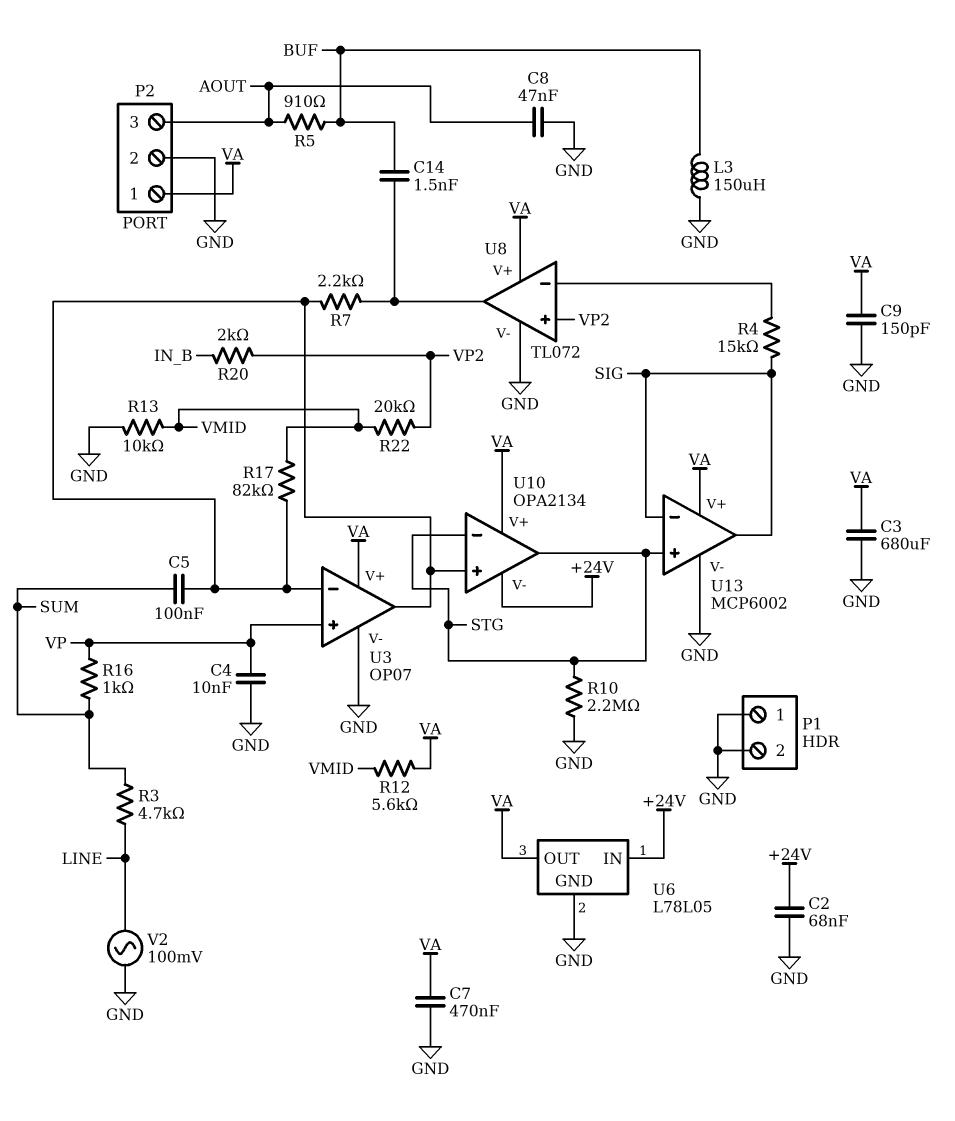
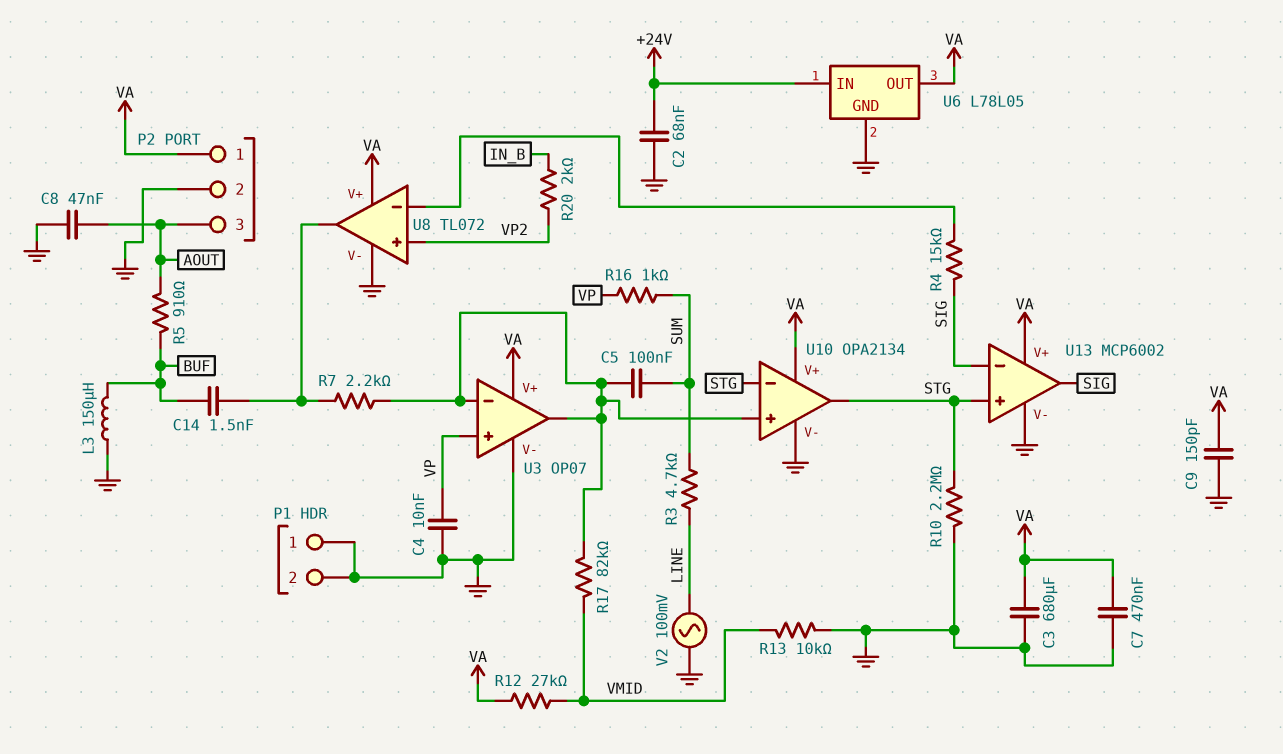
R12: 5.6k (VA, VMID) -> 27k (VA, VMID)
R22: 20k (VMID, VP2) -> none
U10 pin V-: +24V -> GND

